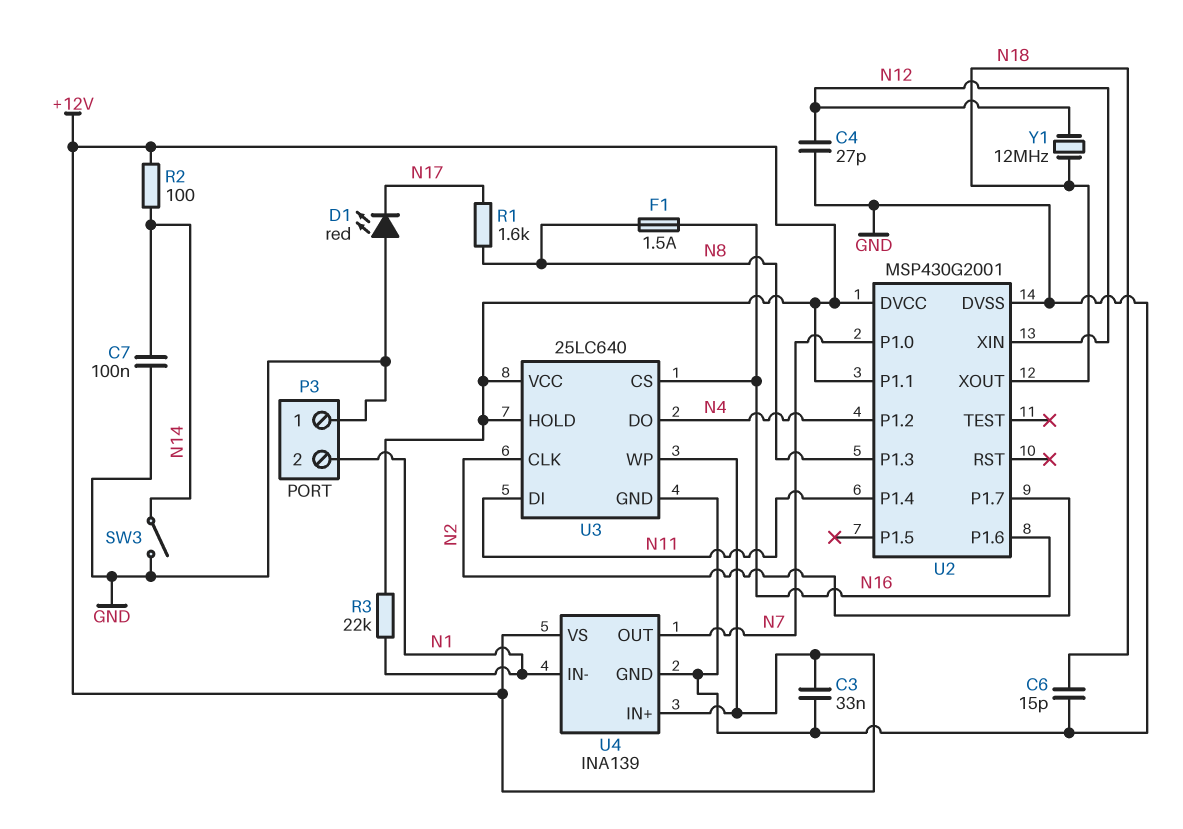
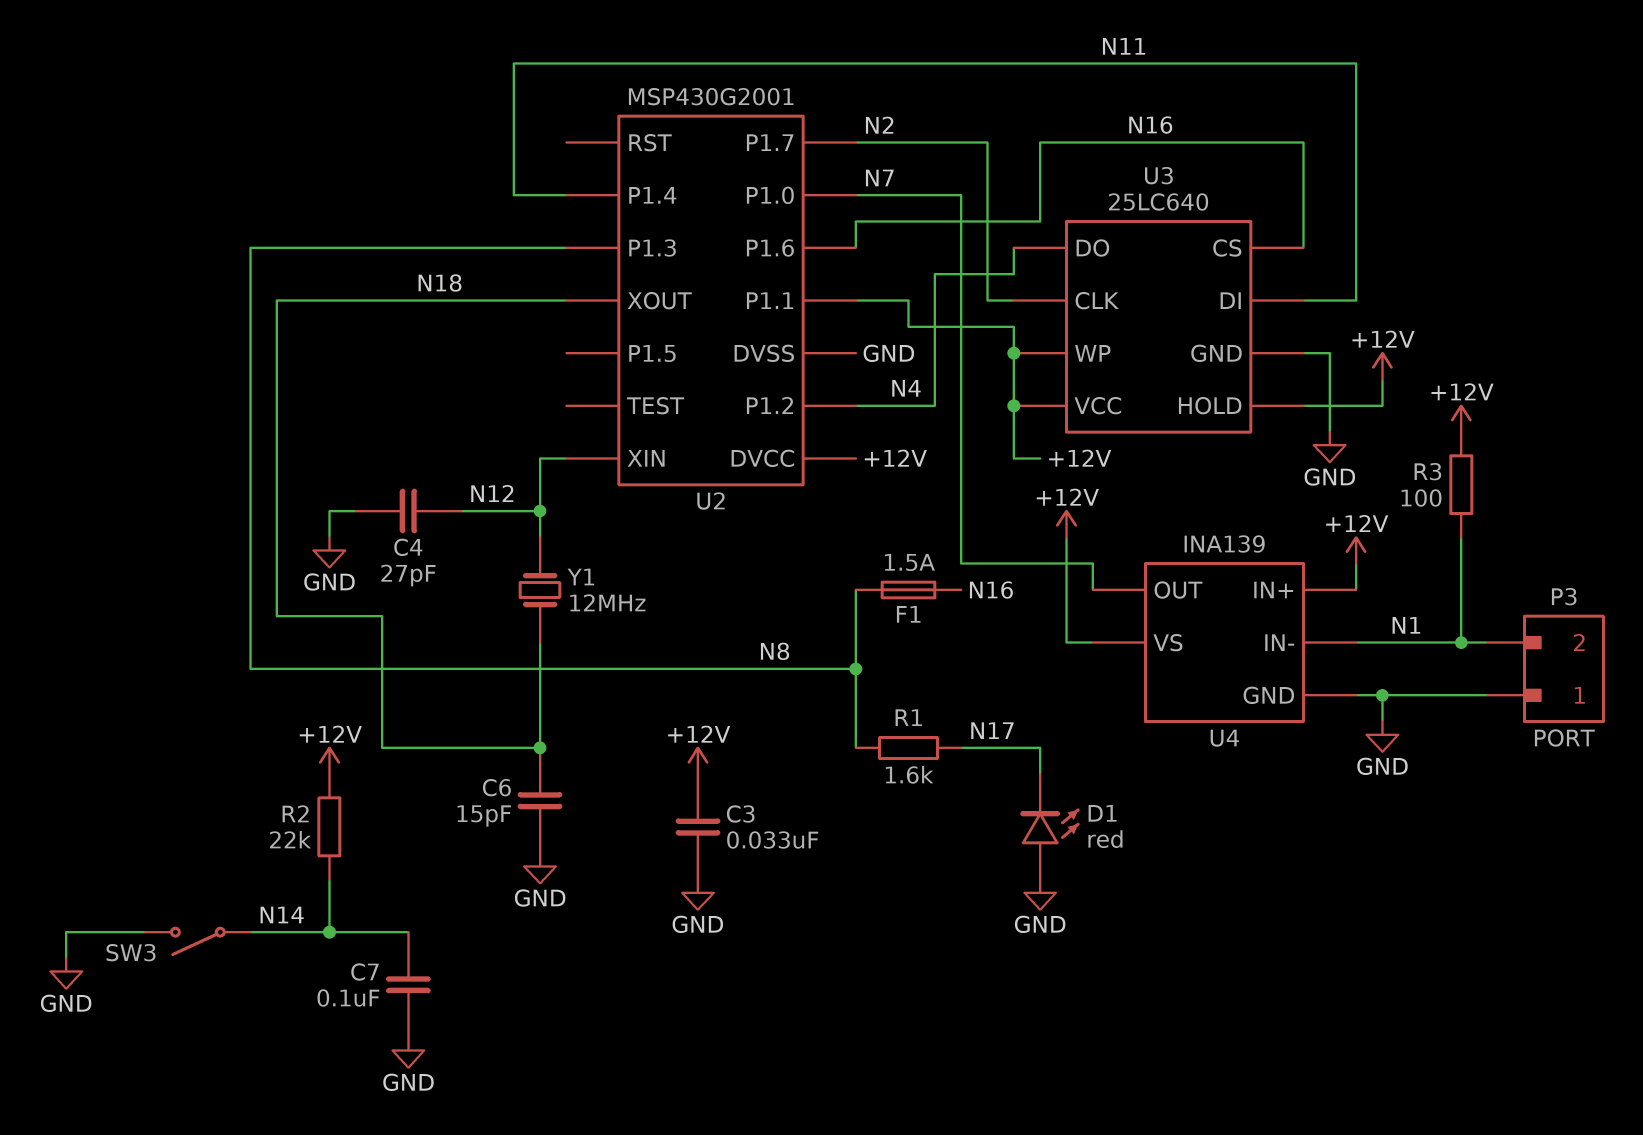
R2: 100 (+12V, N14) -> 22k (+12V, N14)
R3: 22k (+12V, N1) -> 100 (+12V, N1)

